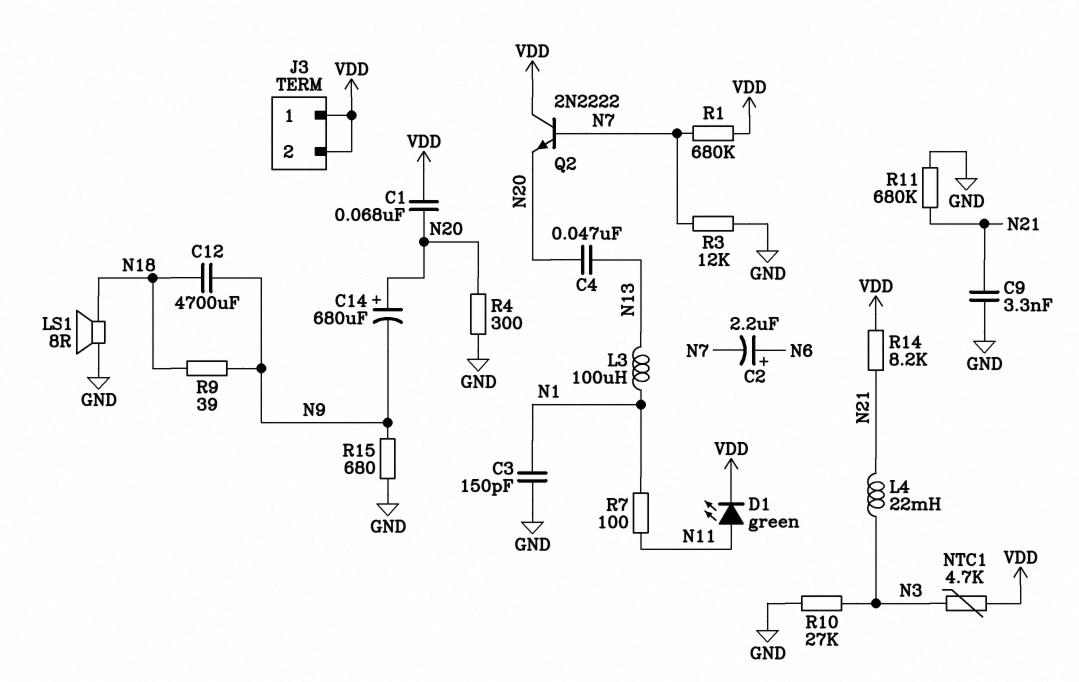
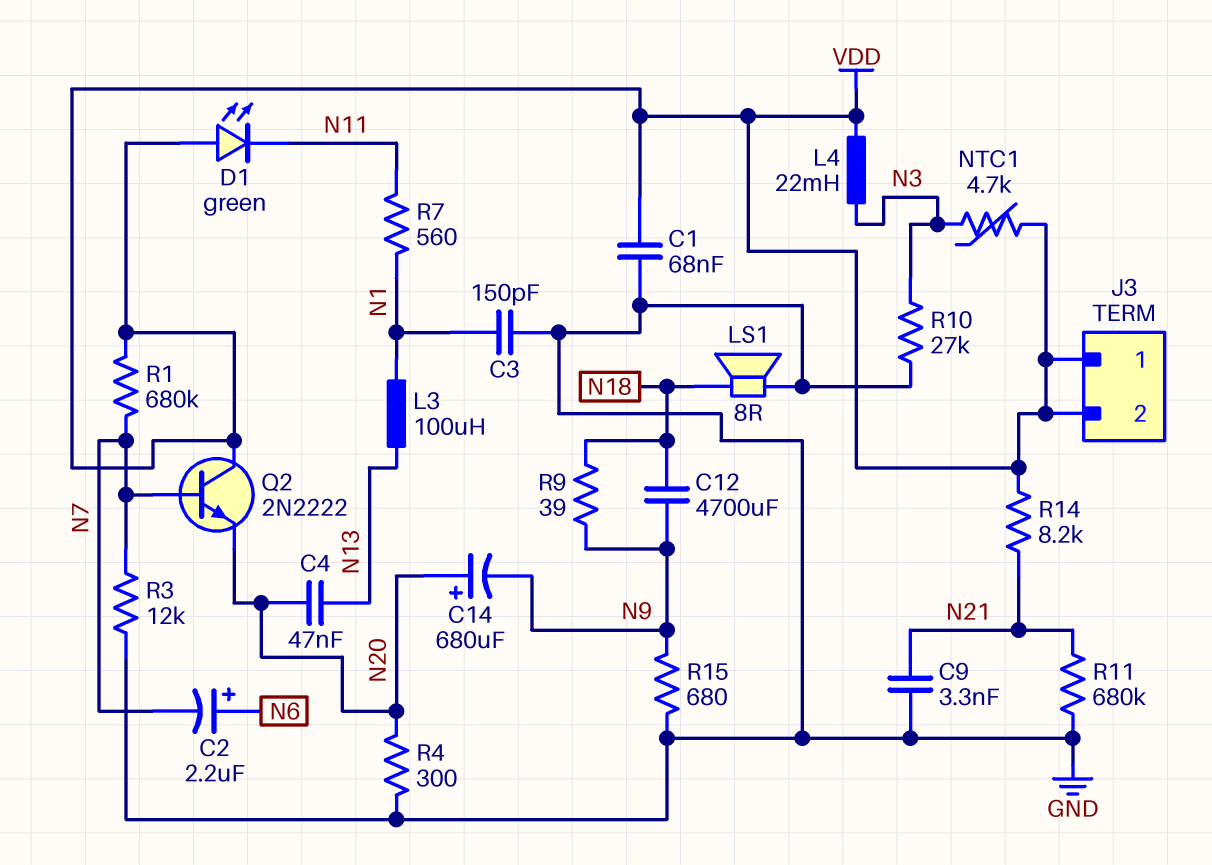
C1: 68nF (N20, VDD) -> 68nF (GND, VDD)
D1: LED green (A N11, K VDD) -> LED green (A VDD, K N11)
L4: 22mH (N3, N21) -> 22mH (N3, VDD)
R7: 100 (N1, N11) -> 560 (N1, N11)

